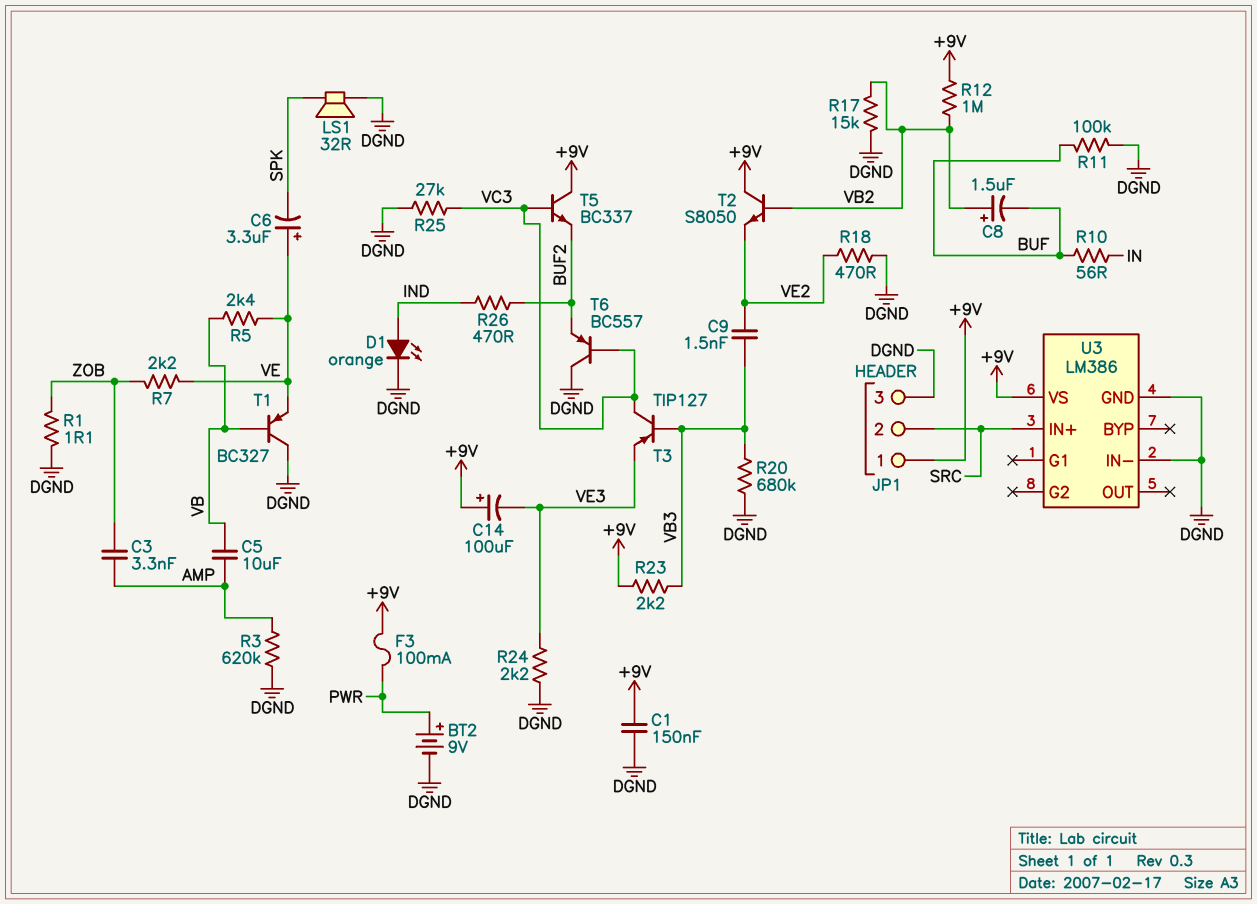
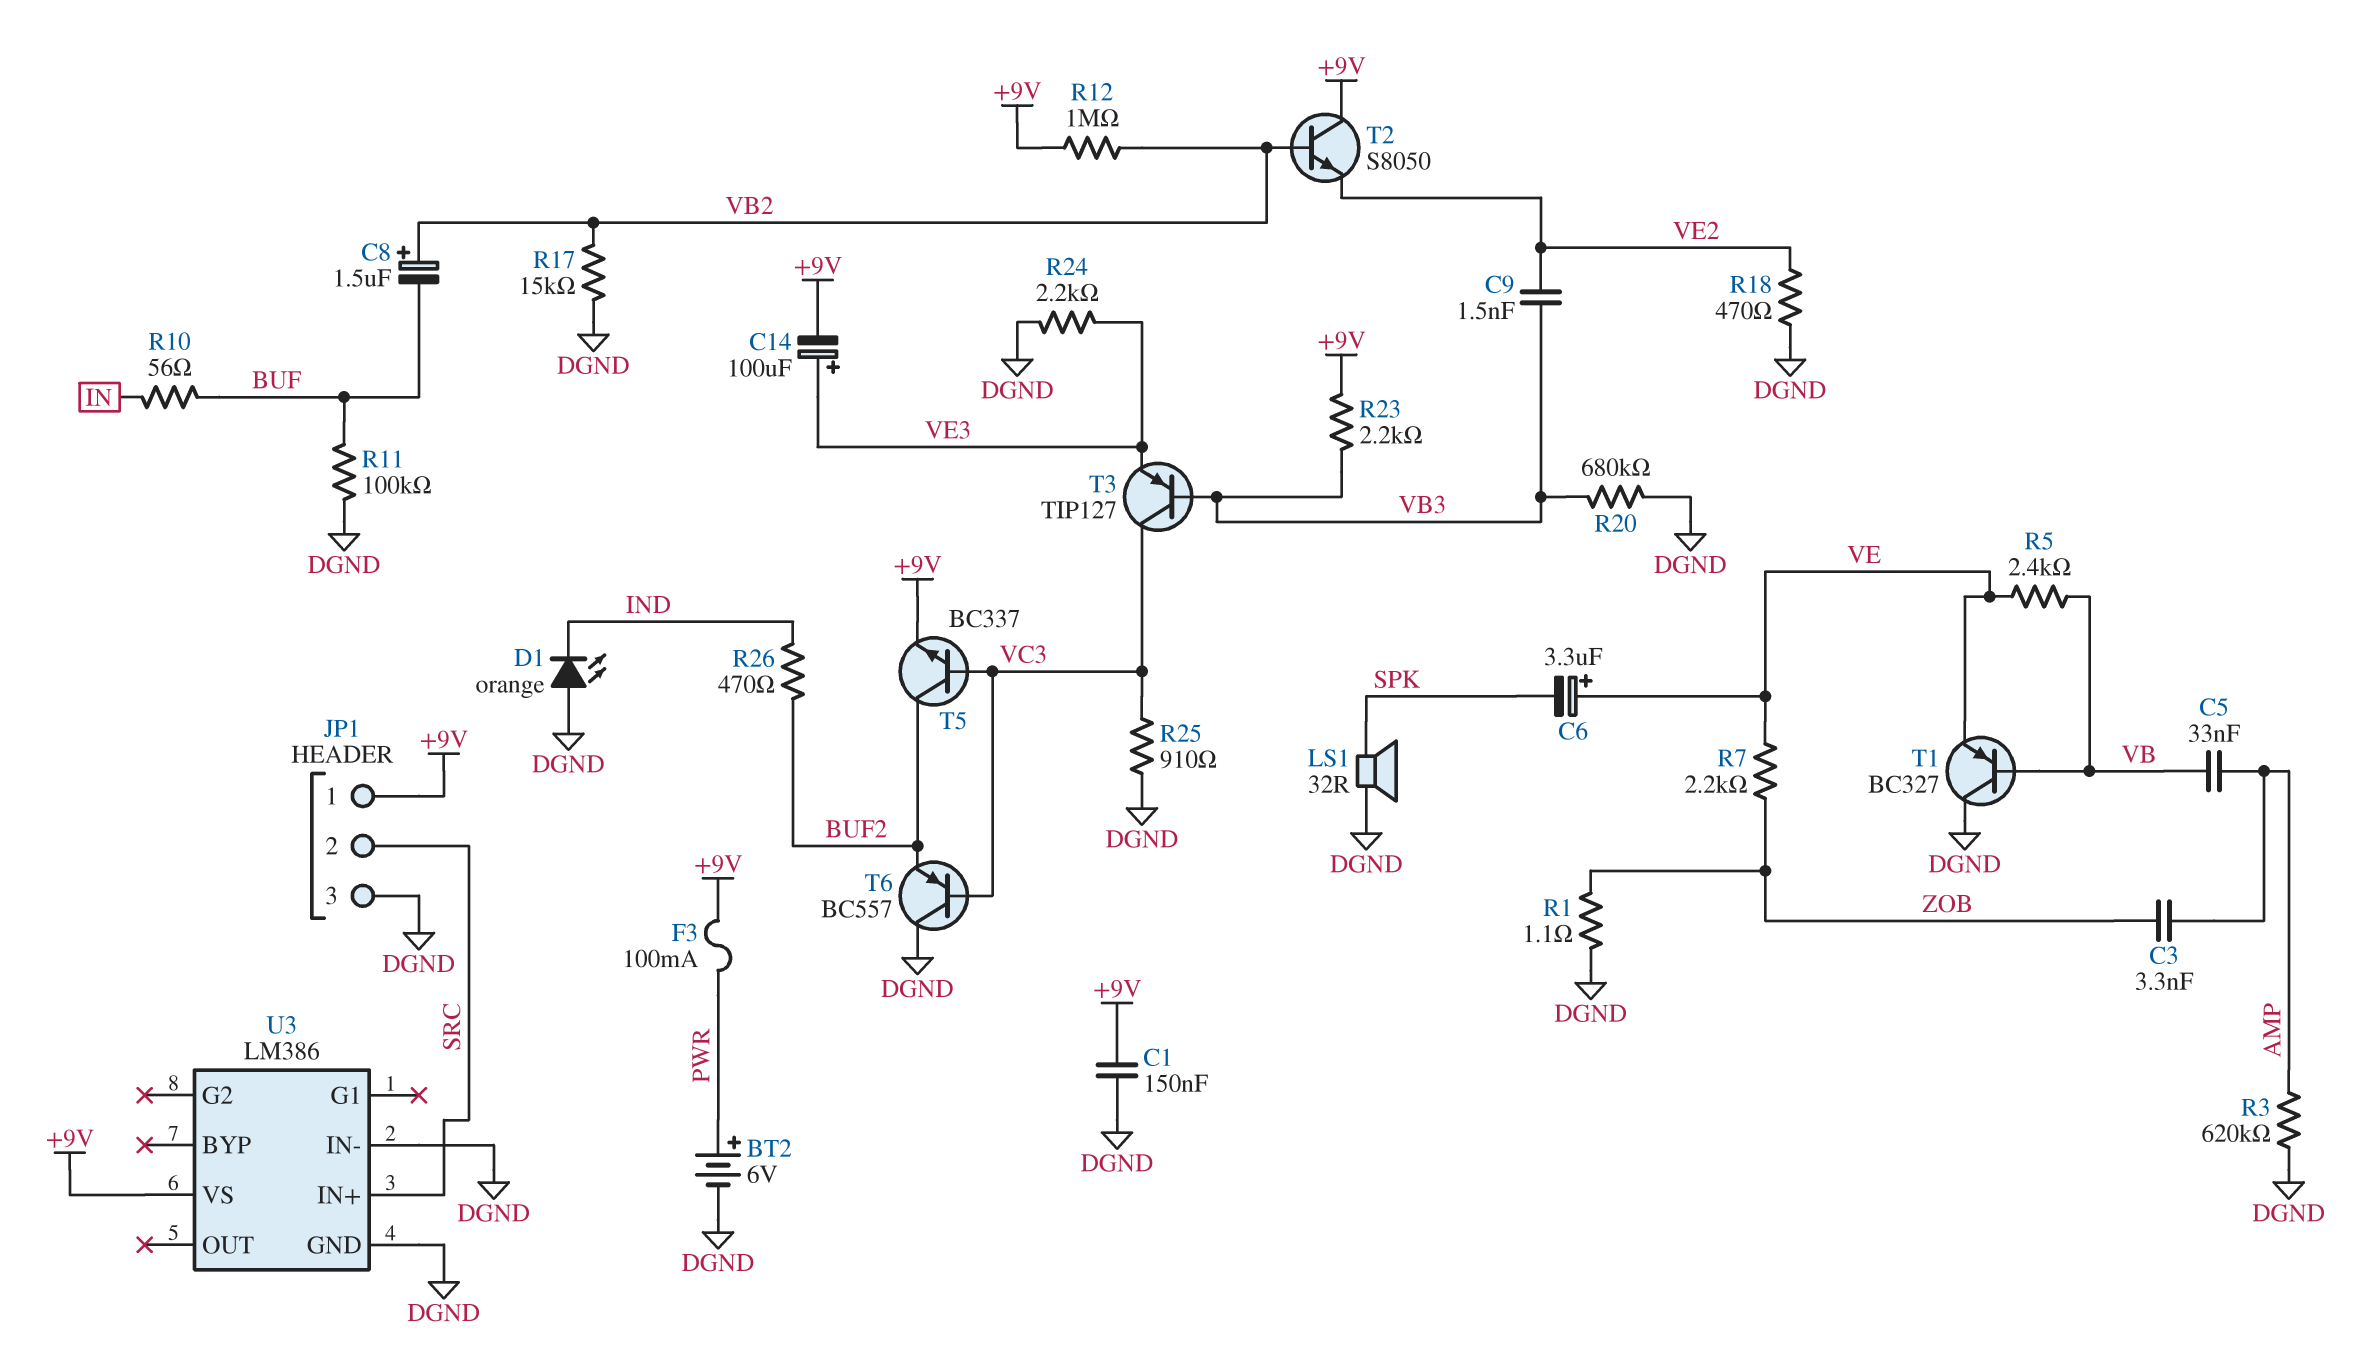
BT2: 9V (plus PWR, minus DGND) -> 6V (plus PWR, minus DGND)
C5: 10uF (AMP, VB) -> 33nF (AMP, VB)
C14: 100uF (plus +9V, minus VE3) -> 100uF (plus VE3, minus +9V)
D1: LED orange (A IND, K DGND) -> LED orange (A DGND, K IND)
R25: 27k (DGND, VC3) -> 910 (DGND, VC3)
T5: NPN BC337 (B VC3, C +9V, E BUF2) -> NPN BC337 (B VC3, C BUF2, E +9V)

